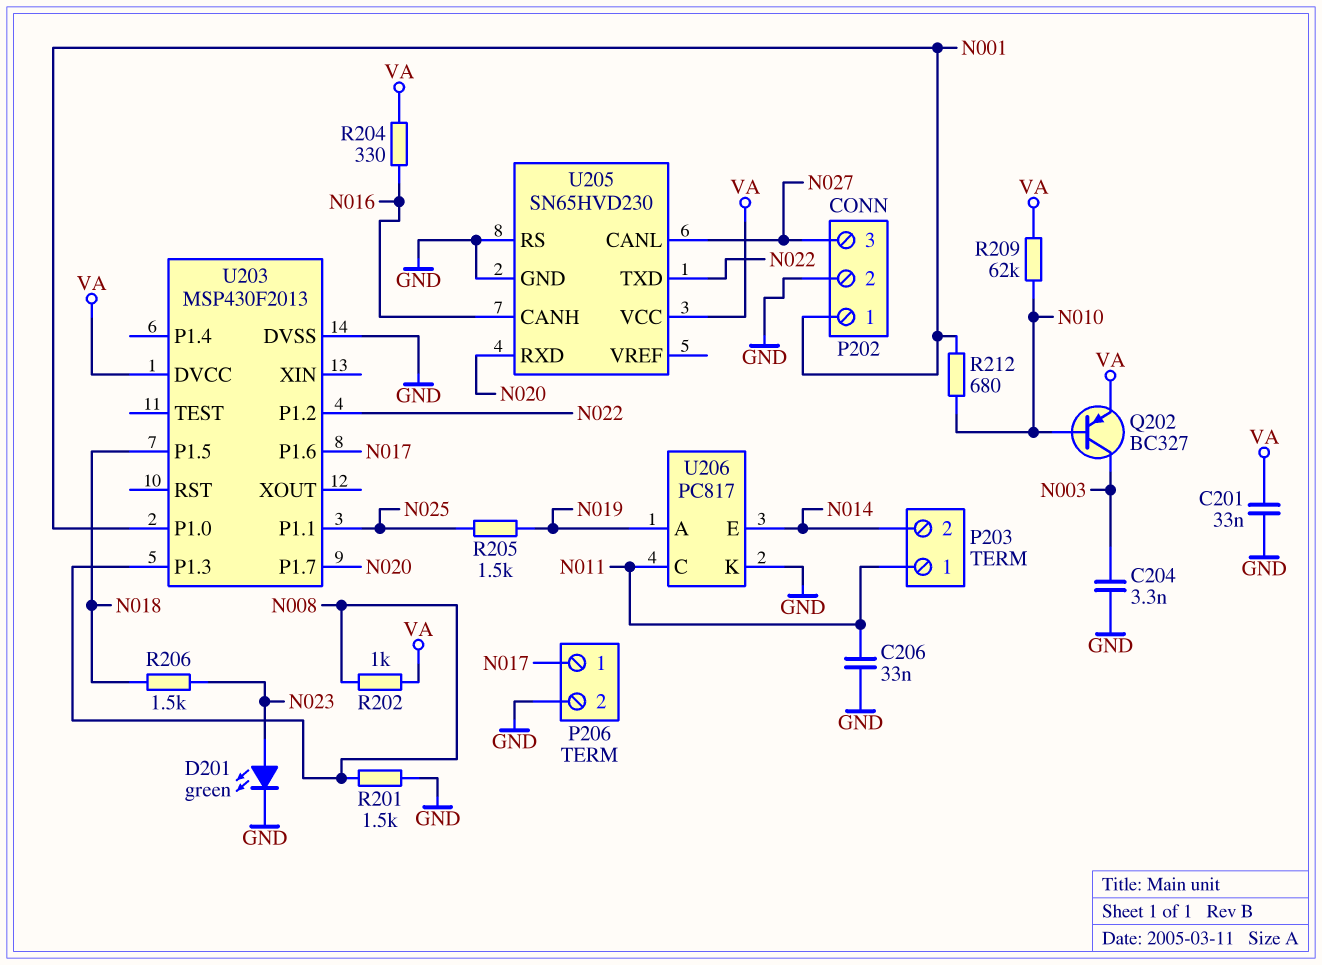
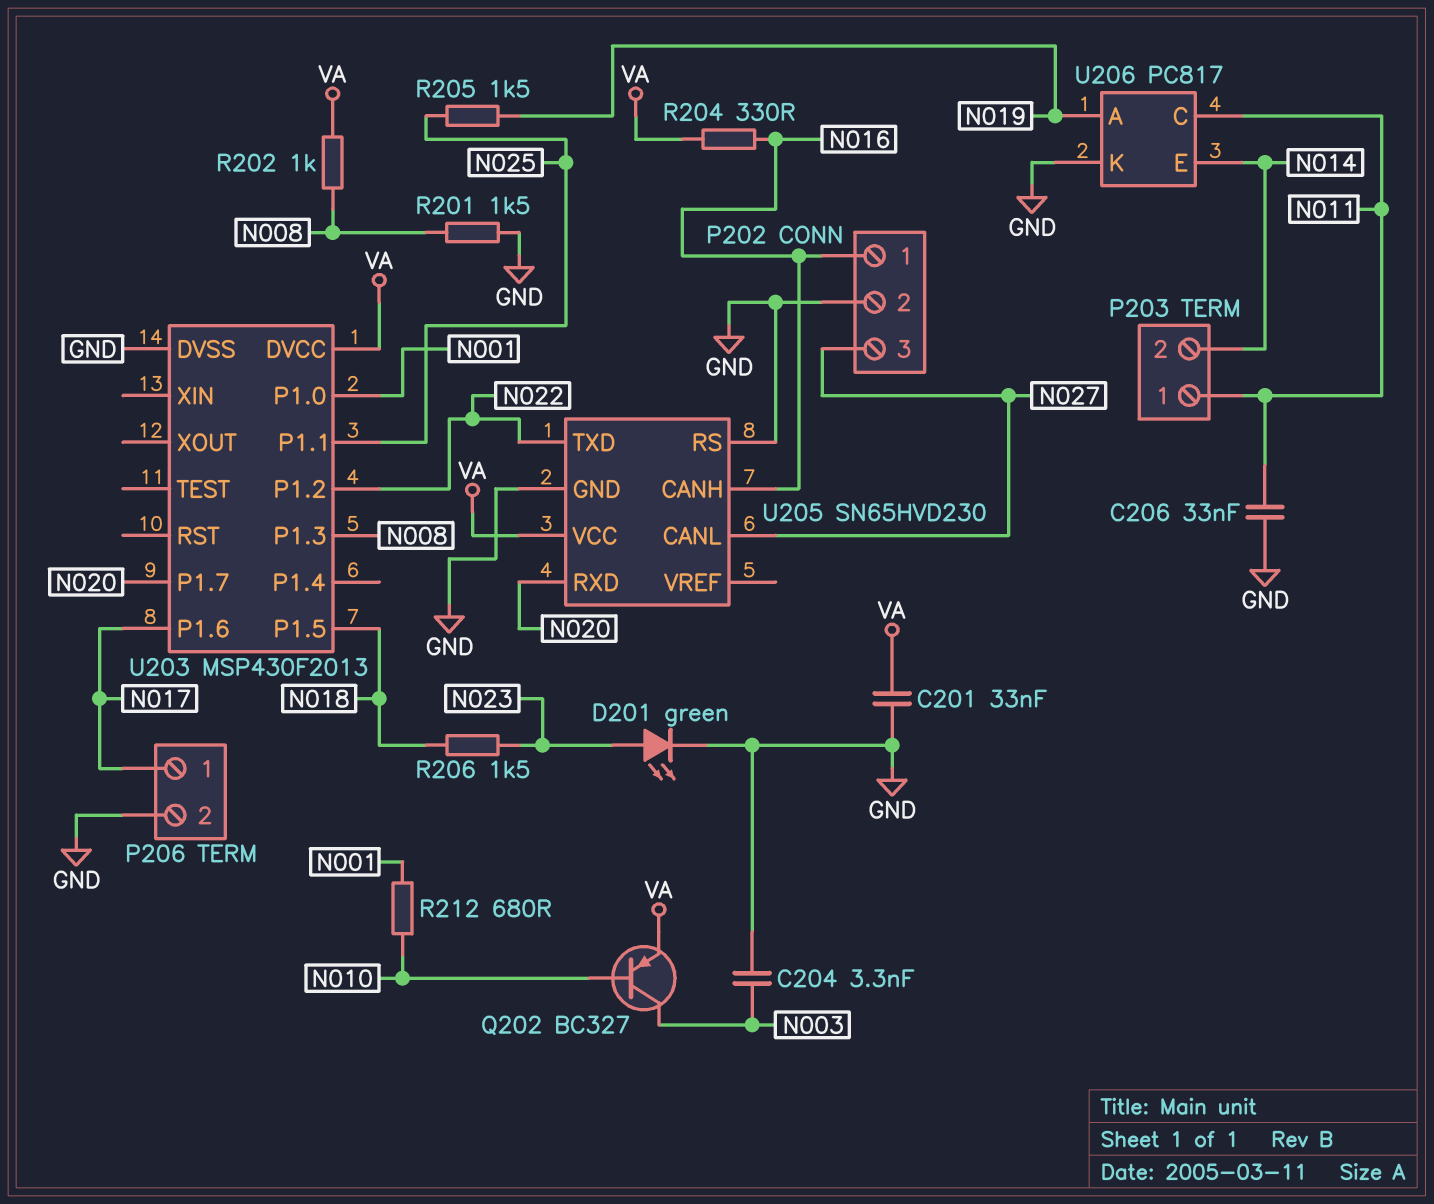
P202 pin 1: N001 -> N016
R209: 62k (N010, VA) -> none

